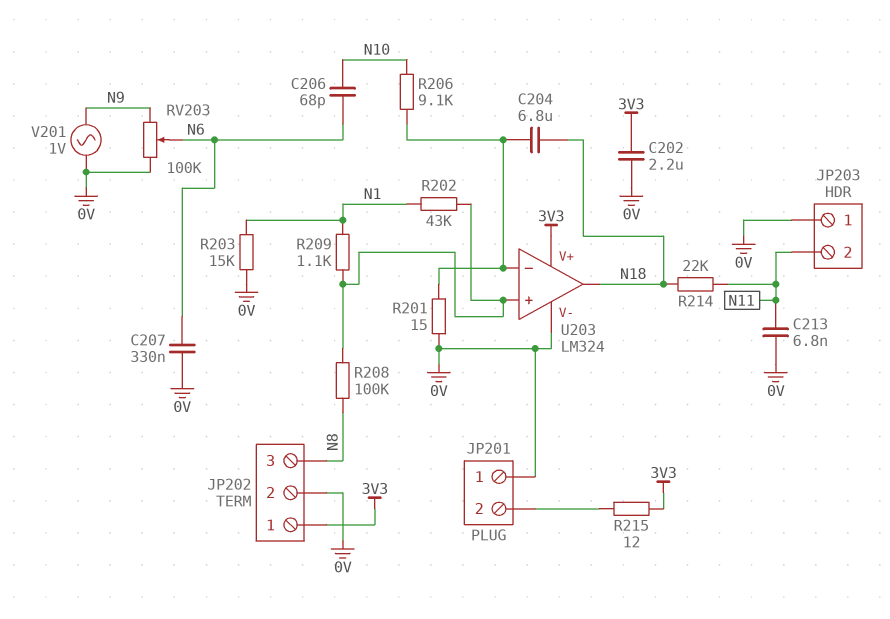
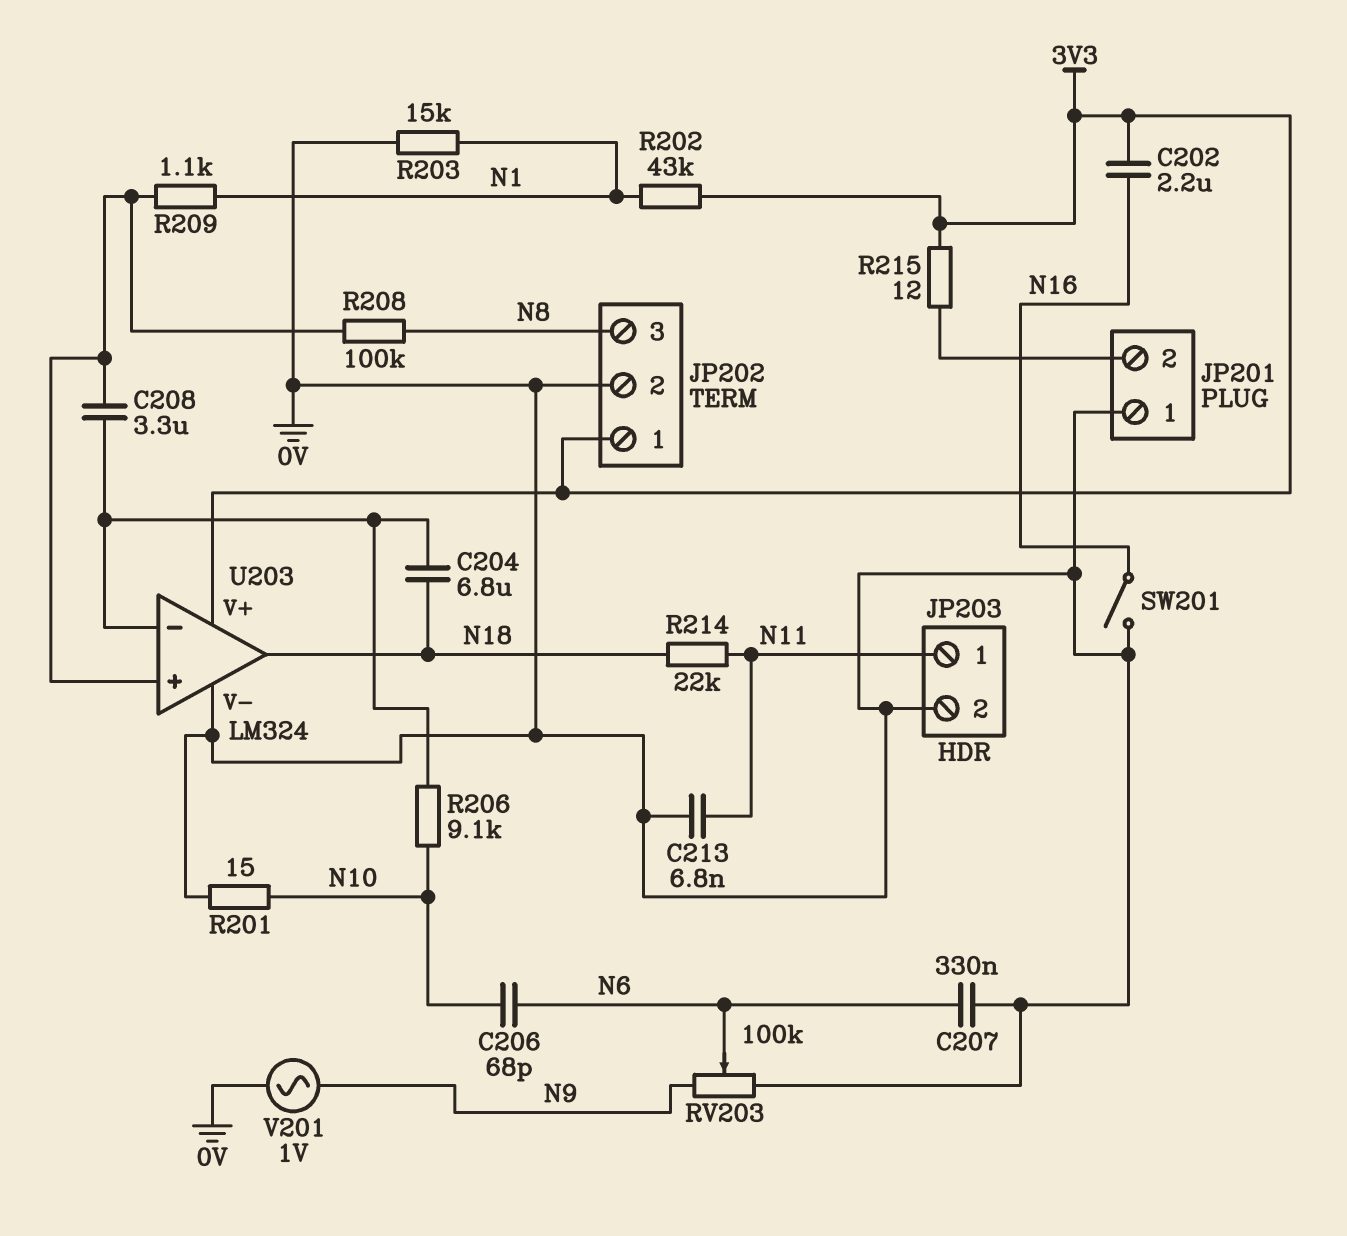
C202: 2.2uF (0V, 3V3) -> 2.2uF (3V3, N16)
C208: none -> 3.3uF (U203/in+, U203/in-)
JP203 pin 1: 0V -> N11
JP203 pin 2: N11 -> 0V
R201: 15 (0V, U203/in-) -> 15 (0V, N10)
R202: 43k (N1, U203/in+) -> 43k (3V3, N1)
SW201: none -> switch (0V, N16)

